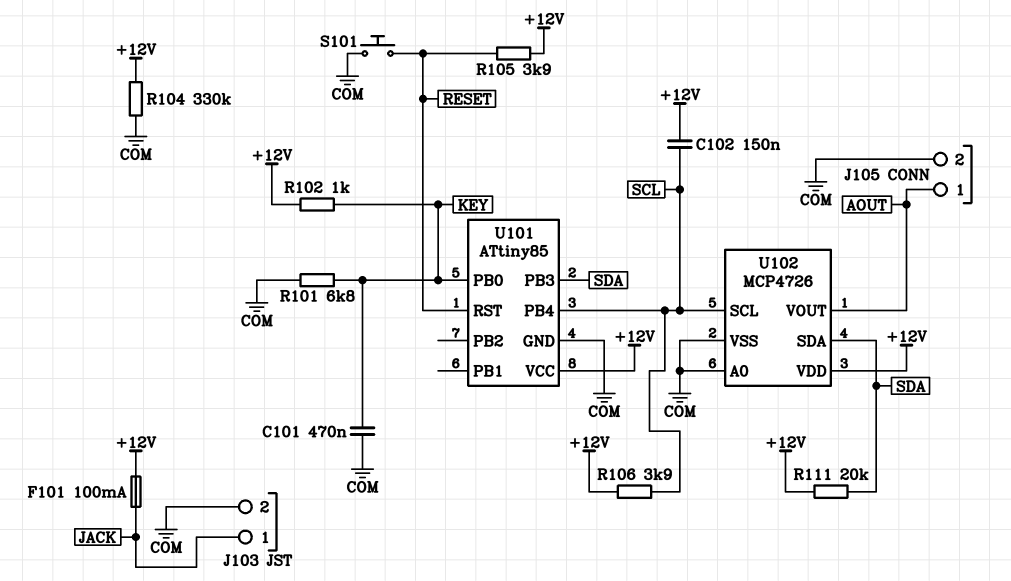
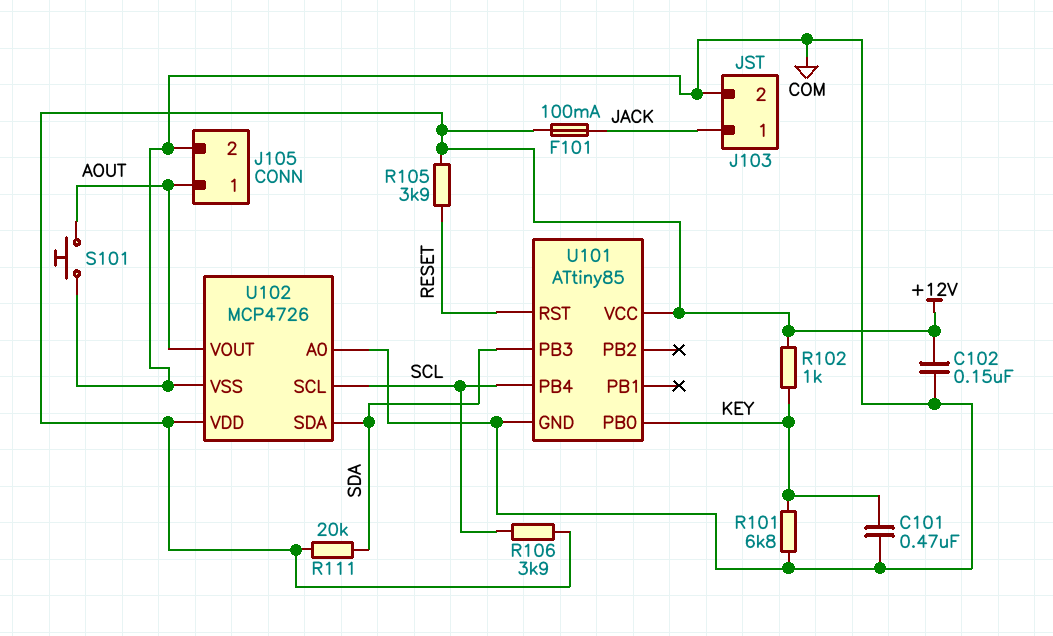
C102: 150nF (+12V, SCL) -> 150nF (+12V, COM)
R104: 330k (+12V, COM) -> none
S101: button (COM, RESET) -> button (AOUT, COM)

